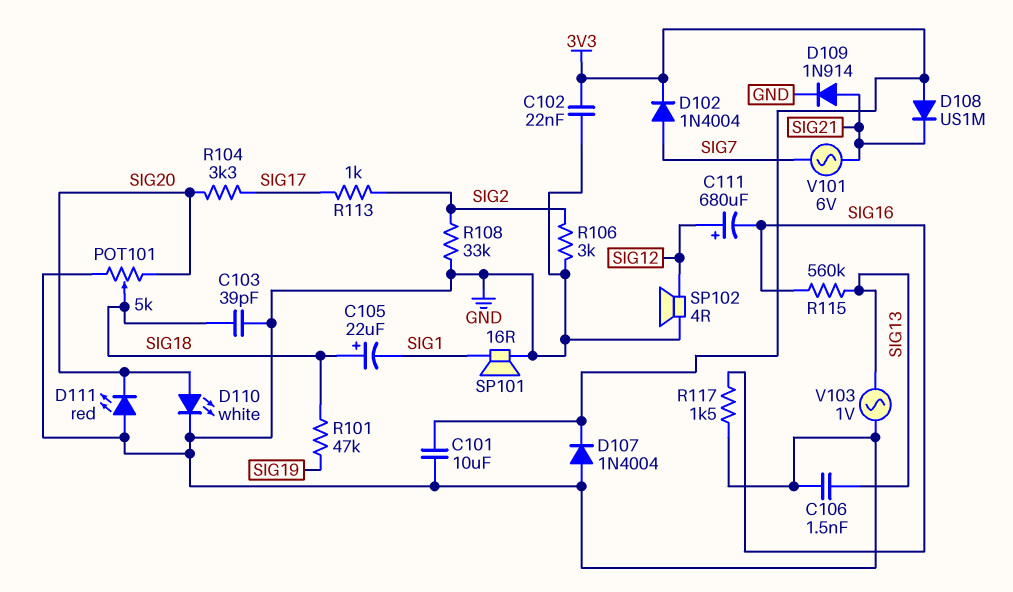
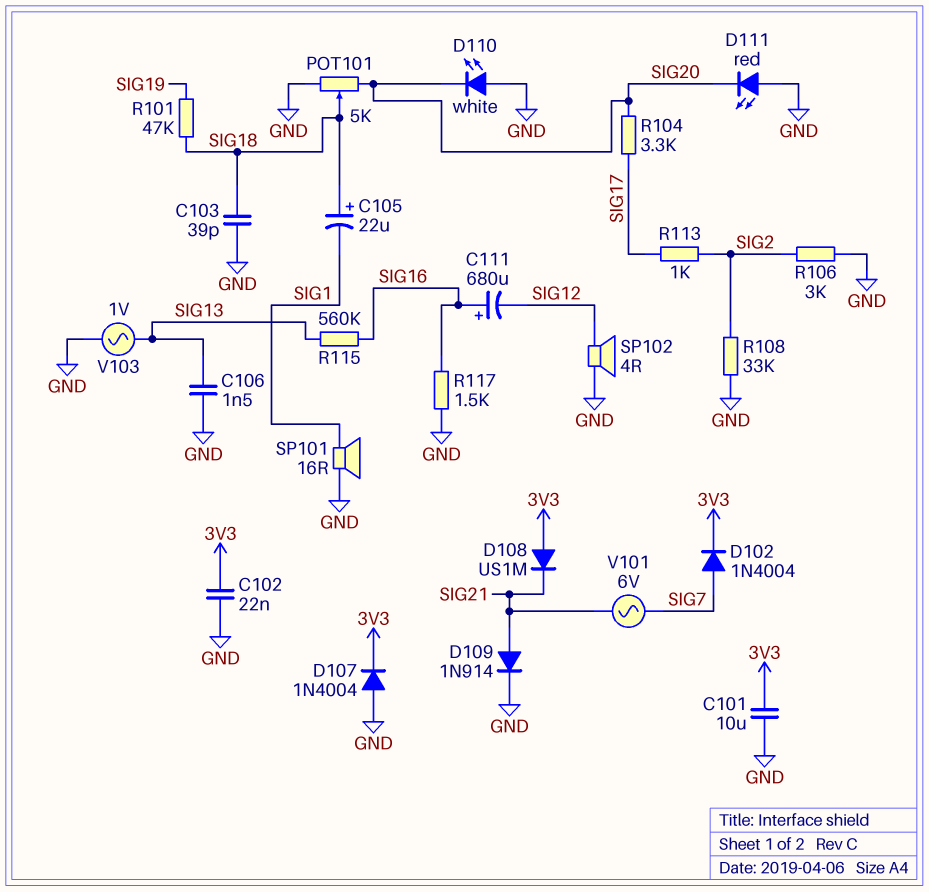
C111: 680uF (plus SIG12, minus SIG16) -> 680uF (plus SIG16, minus SIG12)
D110: LED white (A SIG20, K GND) -> LED white (A GND, K SIG20)

